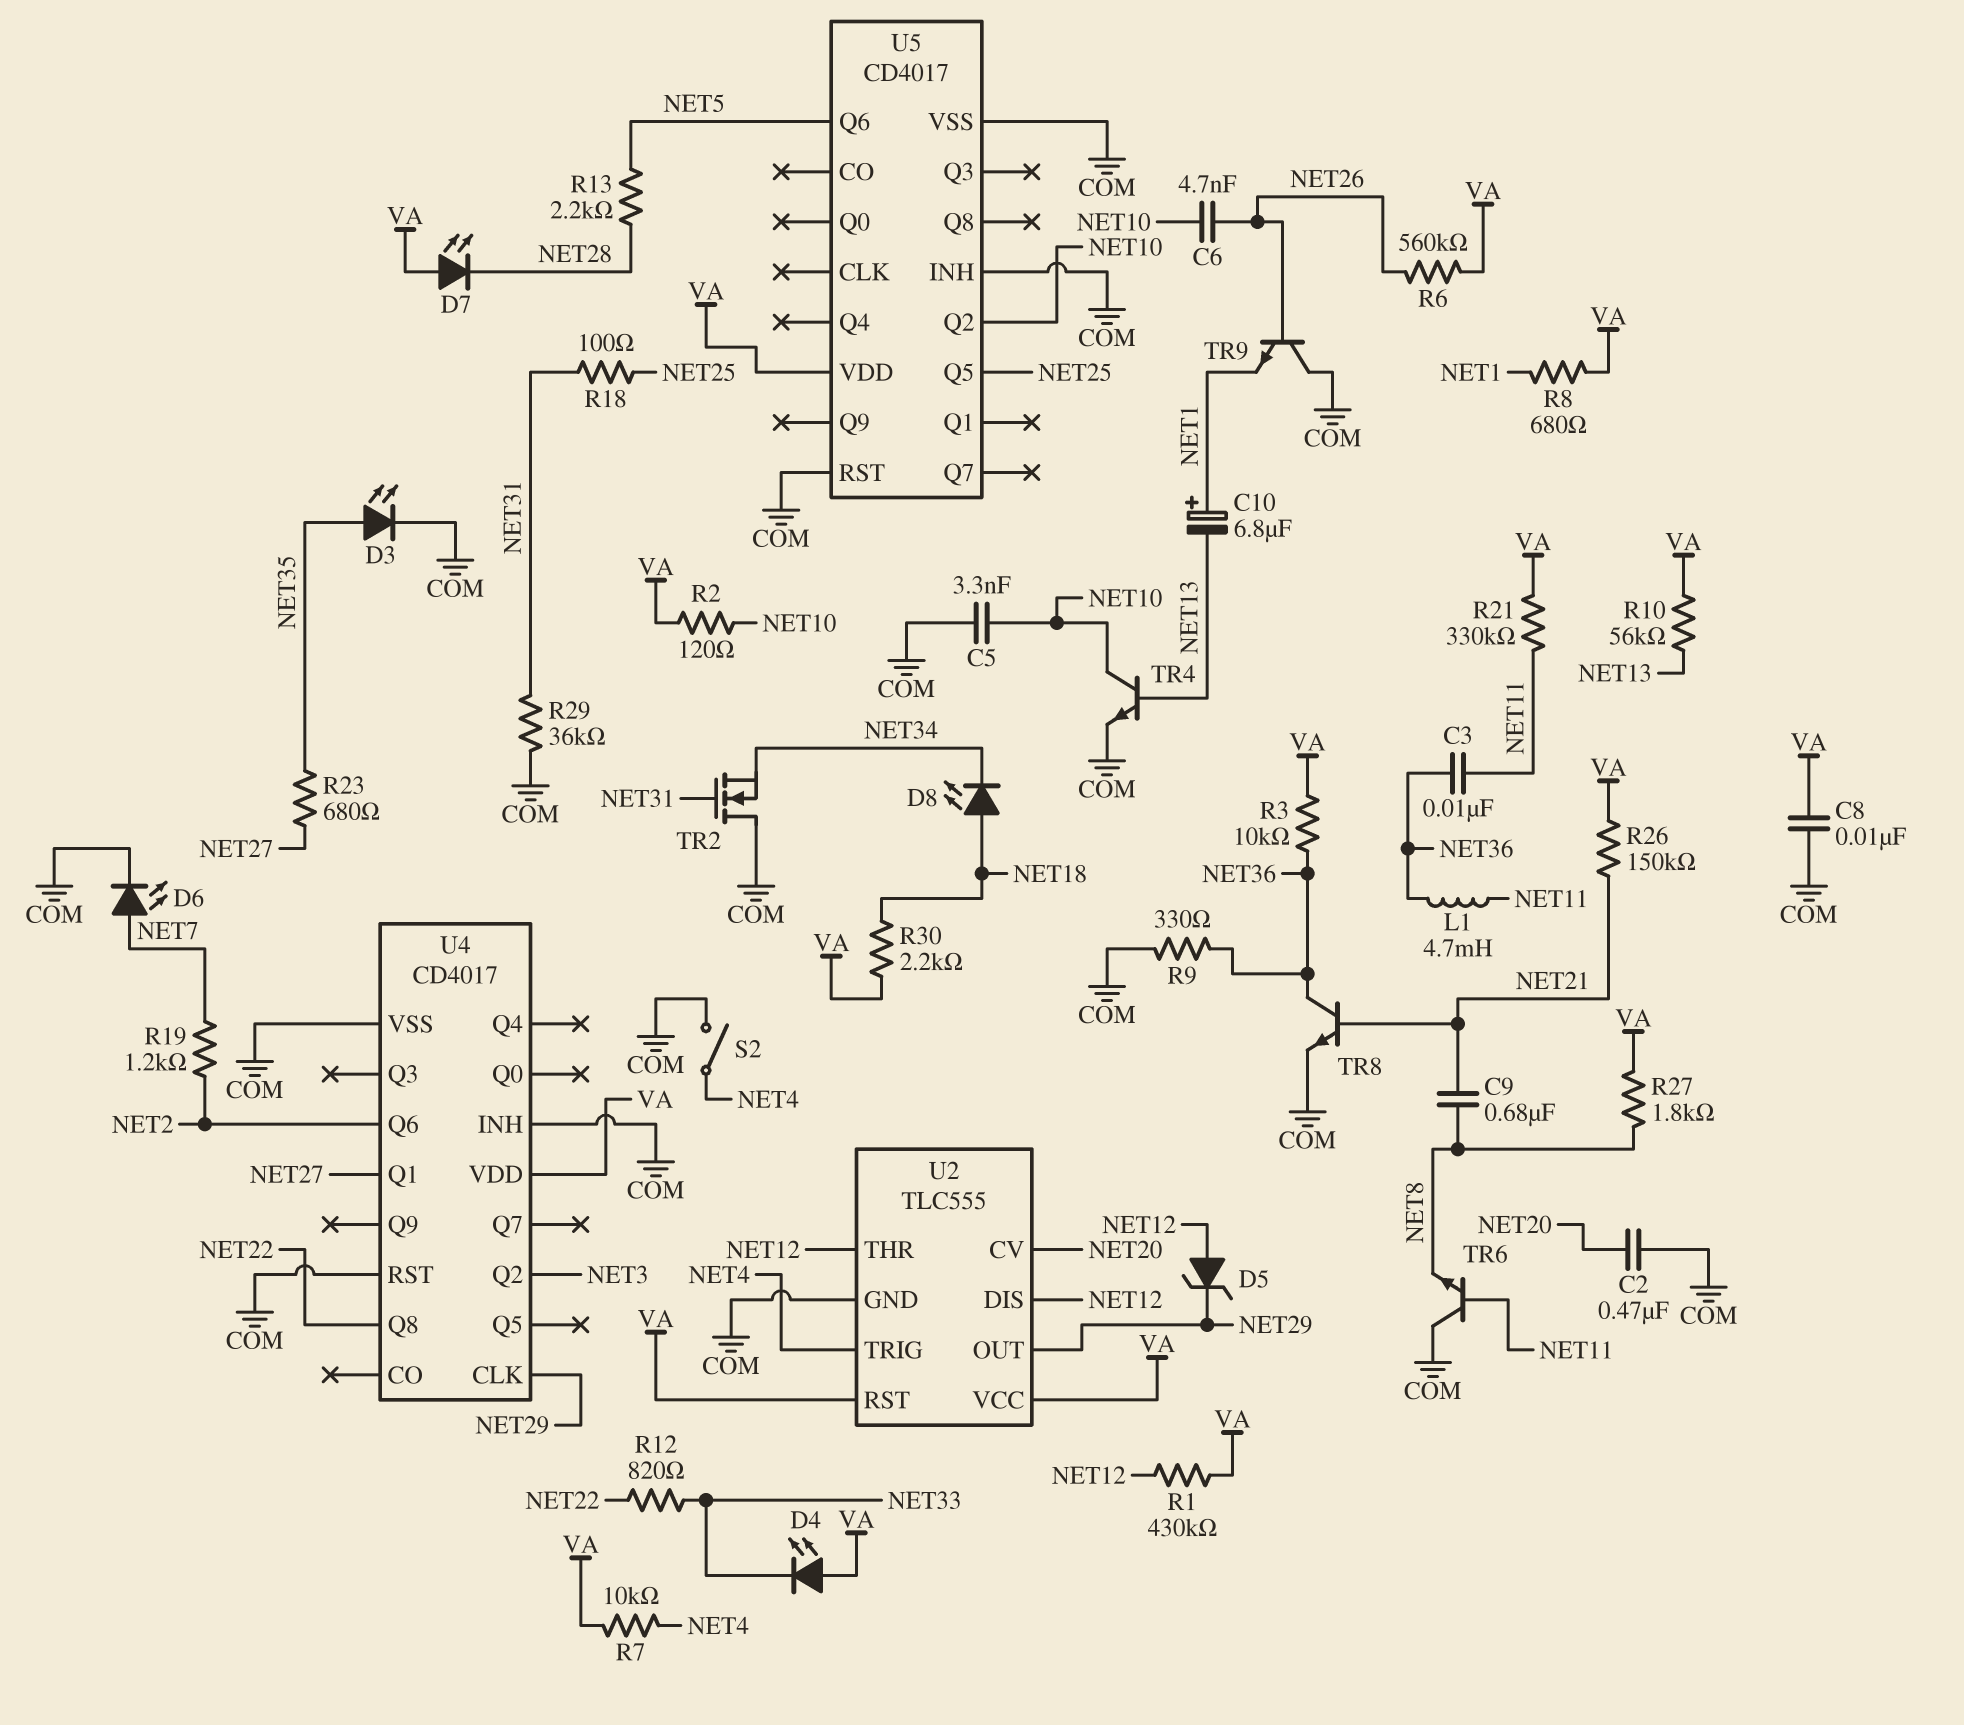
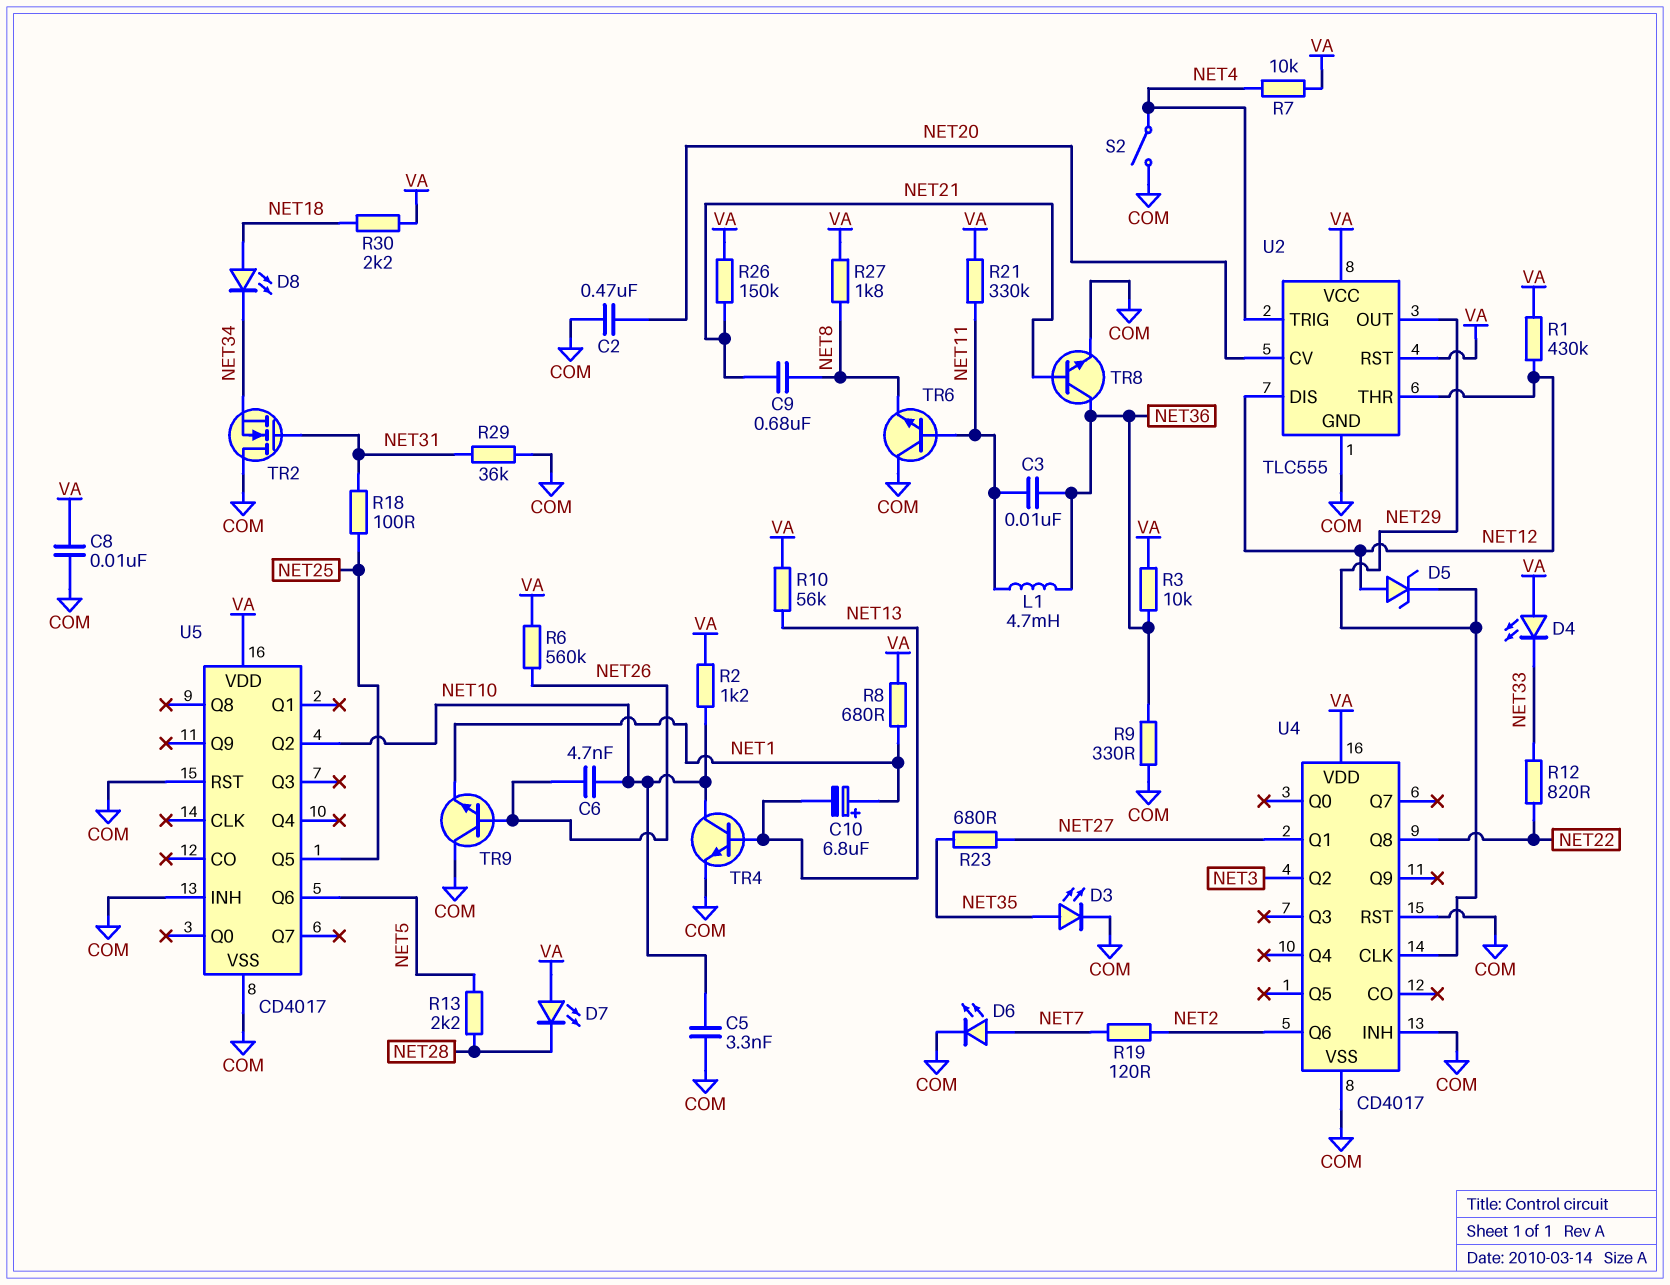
R2: 120 (NET10, VA) -> 1.2k (NET10, VA)
R19: 1.2k (NET2, NET7) -> 120 (NET2, NET7)

